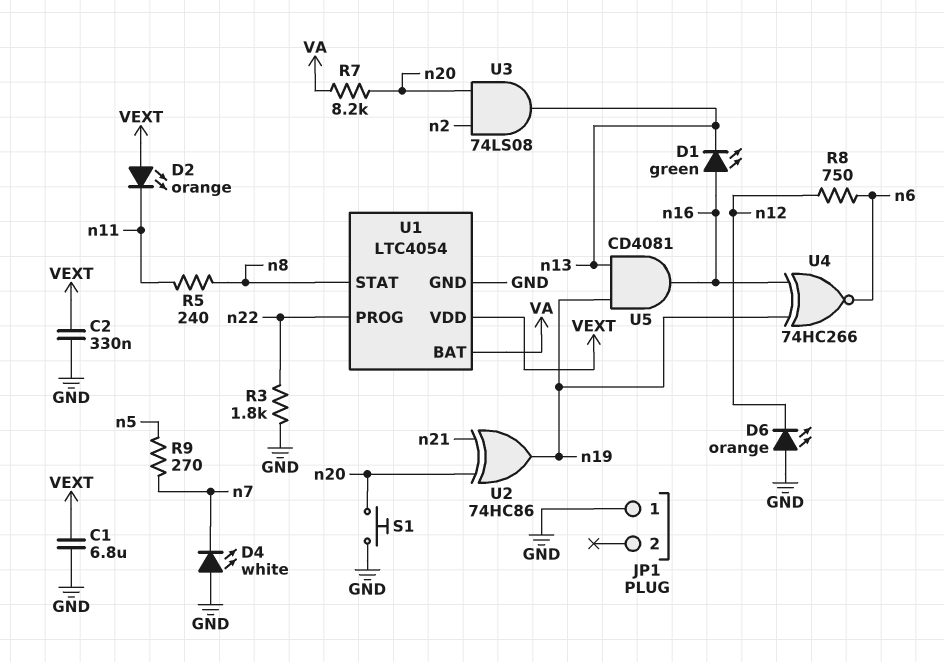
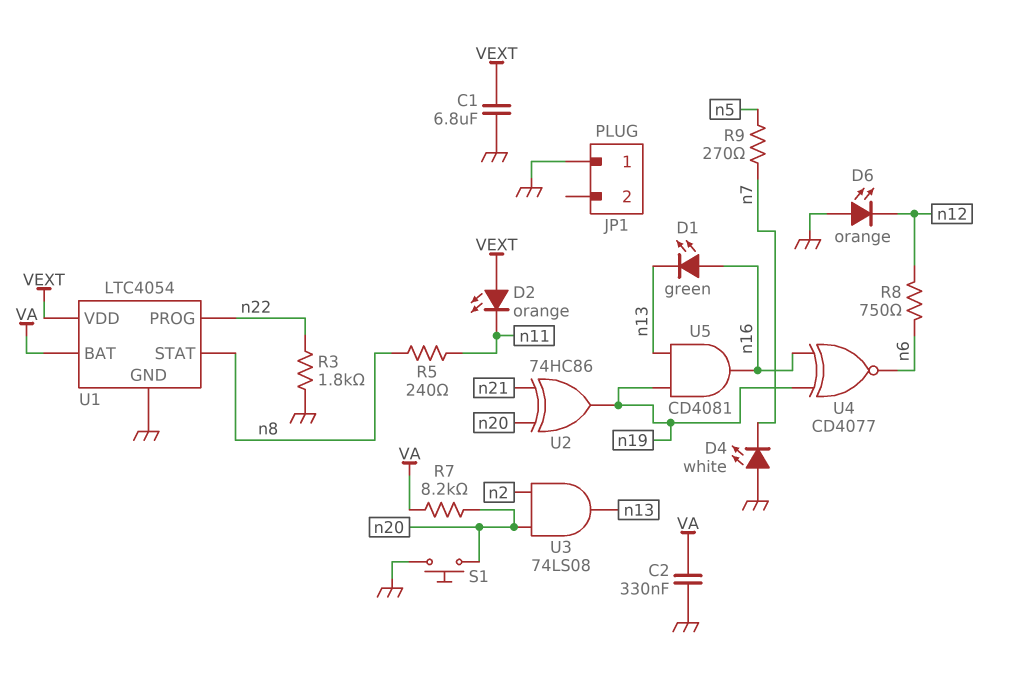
C2: 330nF (GND, VEXT) -> 330nF (GND, VA)
U4: XNOR 74HC266 (in n16, in n19, out n6) -> XNOR CD4077 (in n16, in n19, out n6)

